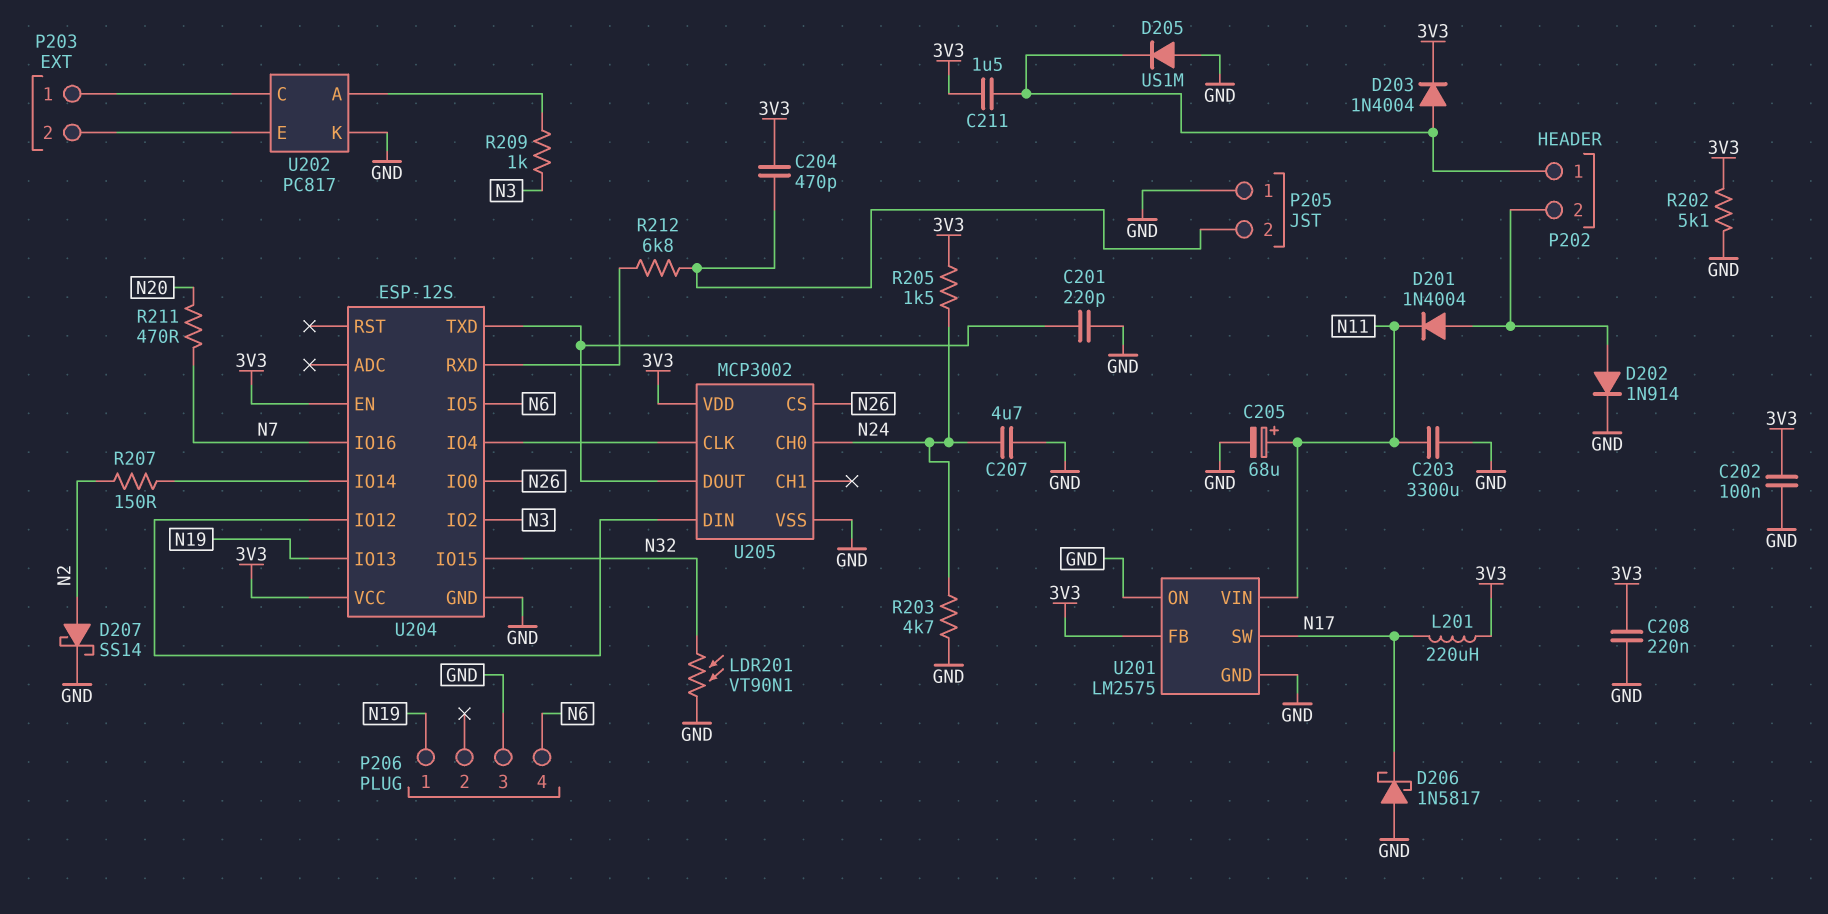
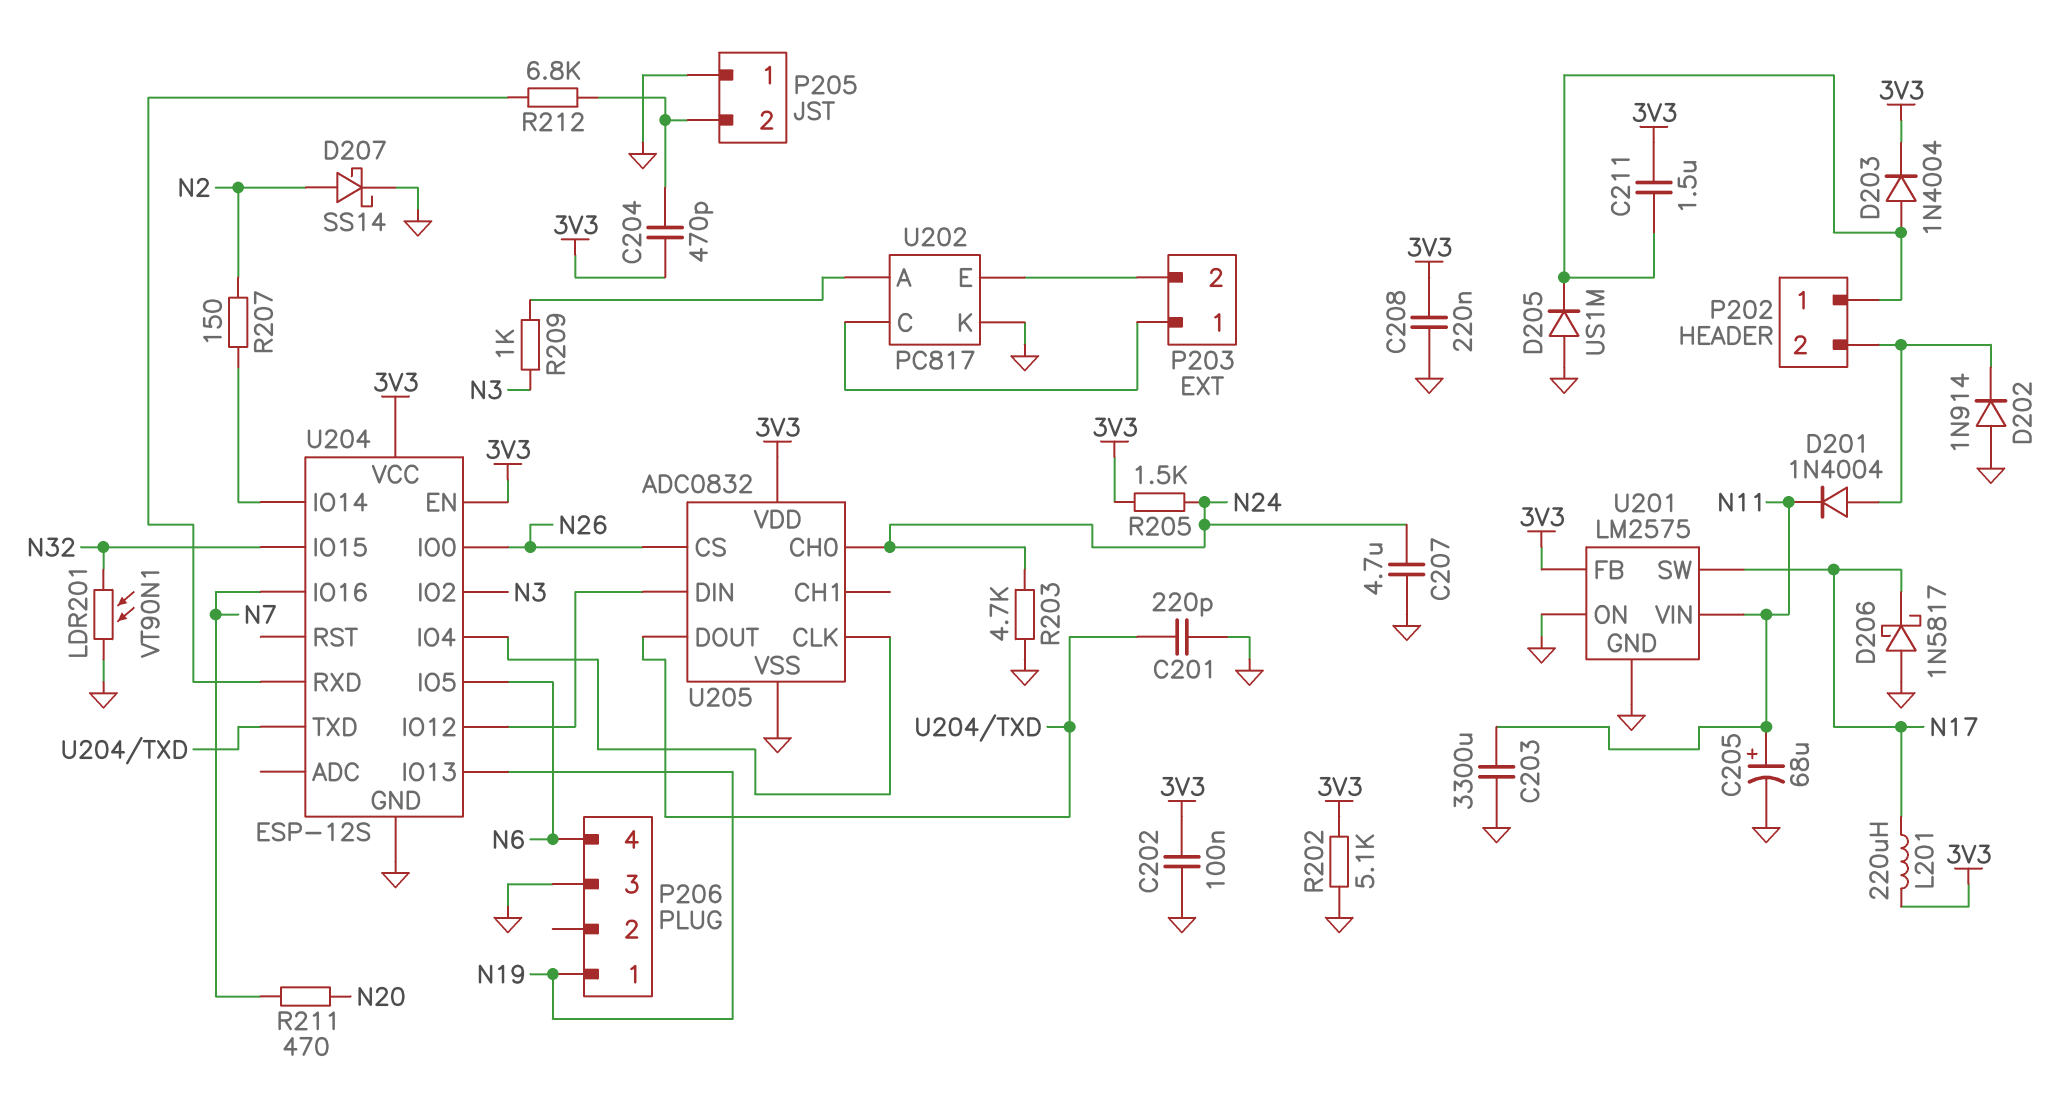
D202: diode 1N914 (A P202/2, K GND) -> diode 1N914 (A GND, K P202/2)
U205: MCP3002 -> ADC0832

